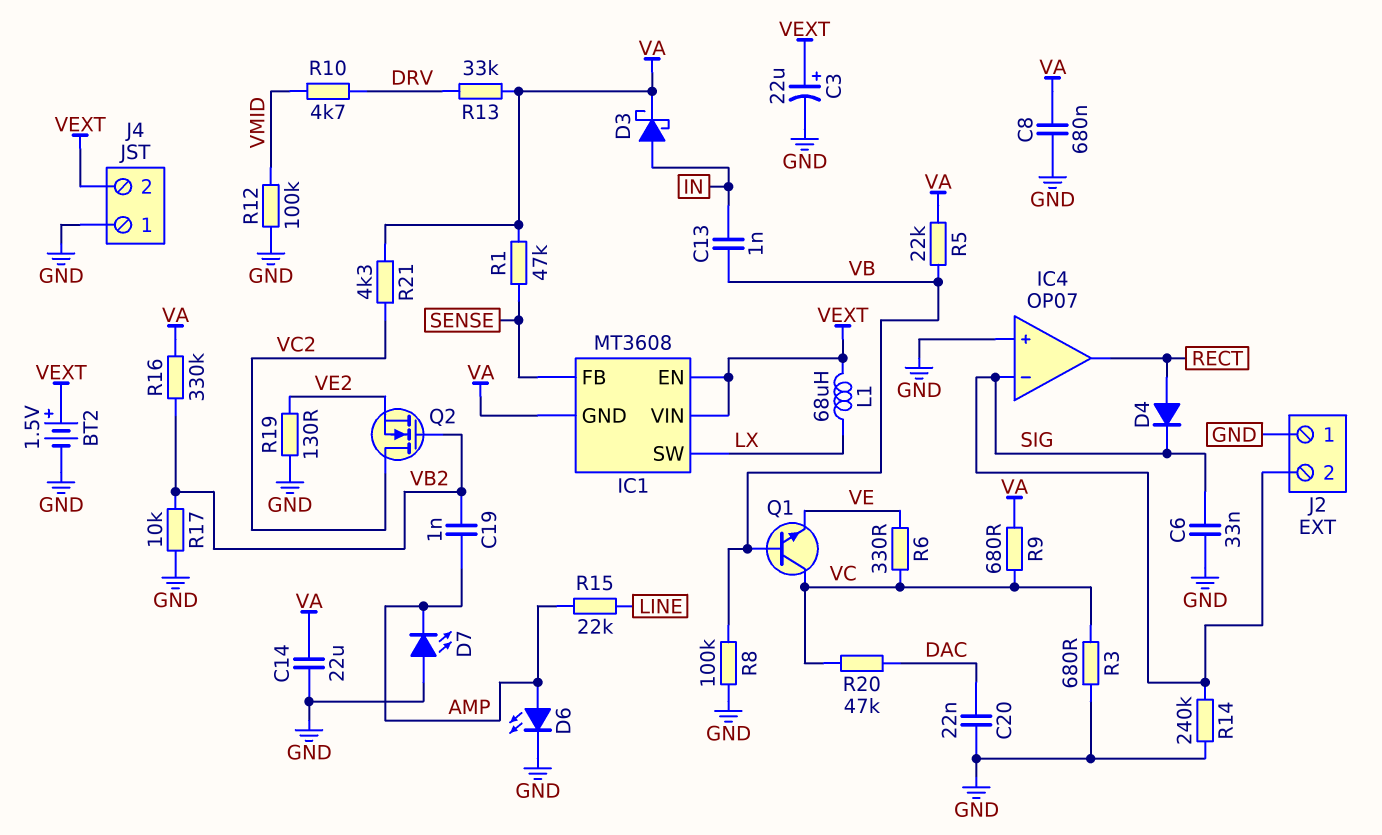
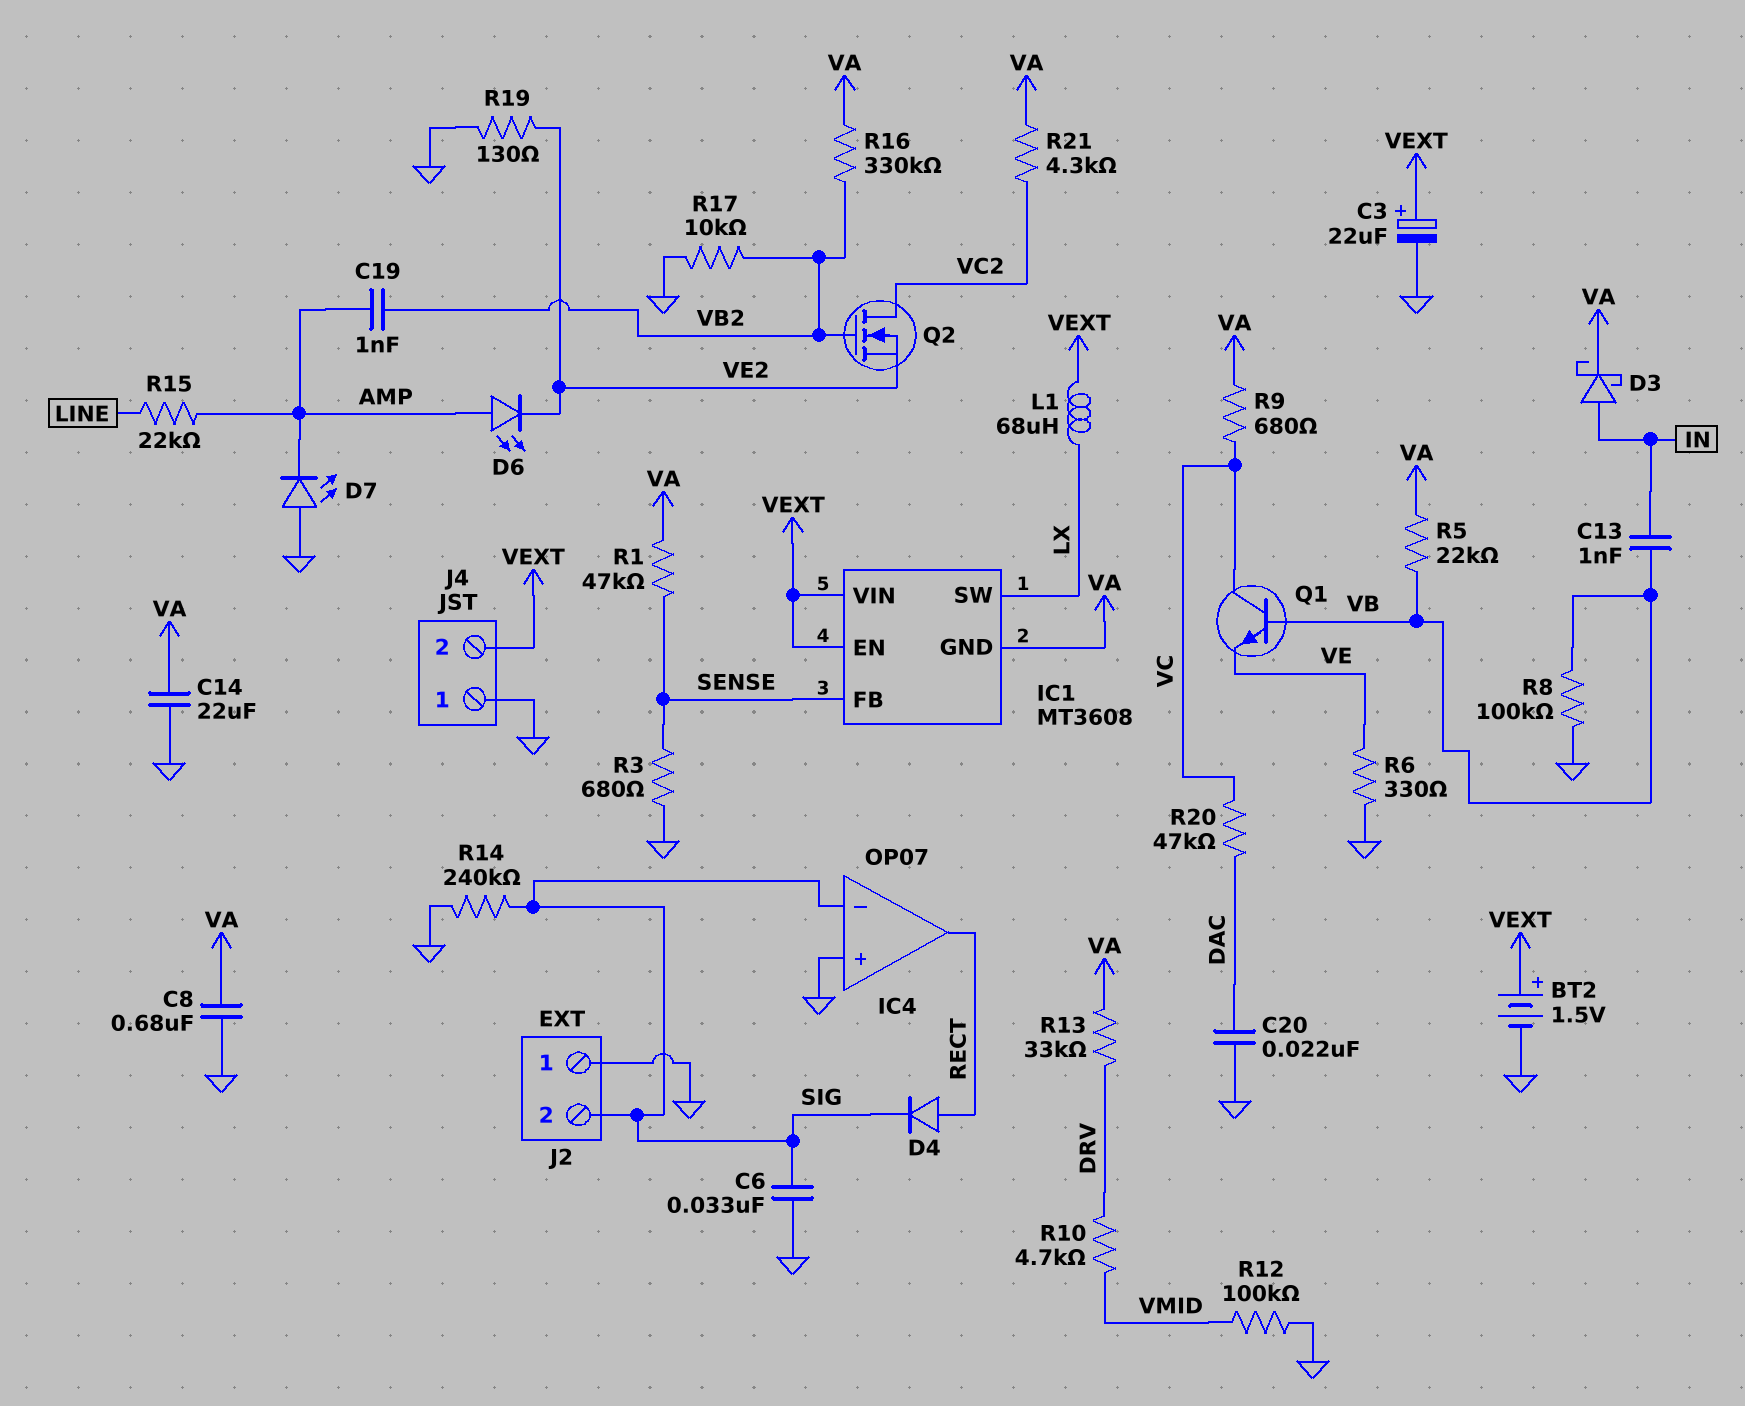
D6: LED (A AMP, K GND) -> LED (A AMP, K VE2)
R3: 680 (GND, VC) -> 680 (GND, SENSE)
R6: 330 (VC, VE) -> 330 (GND, VE)

